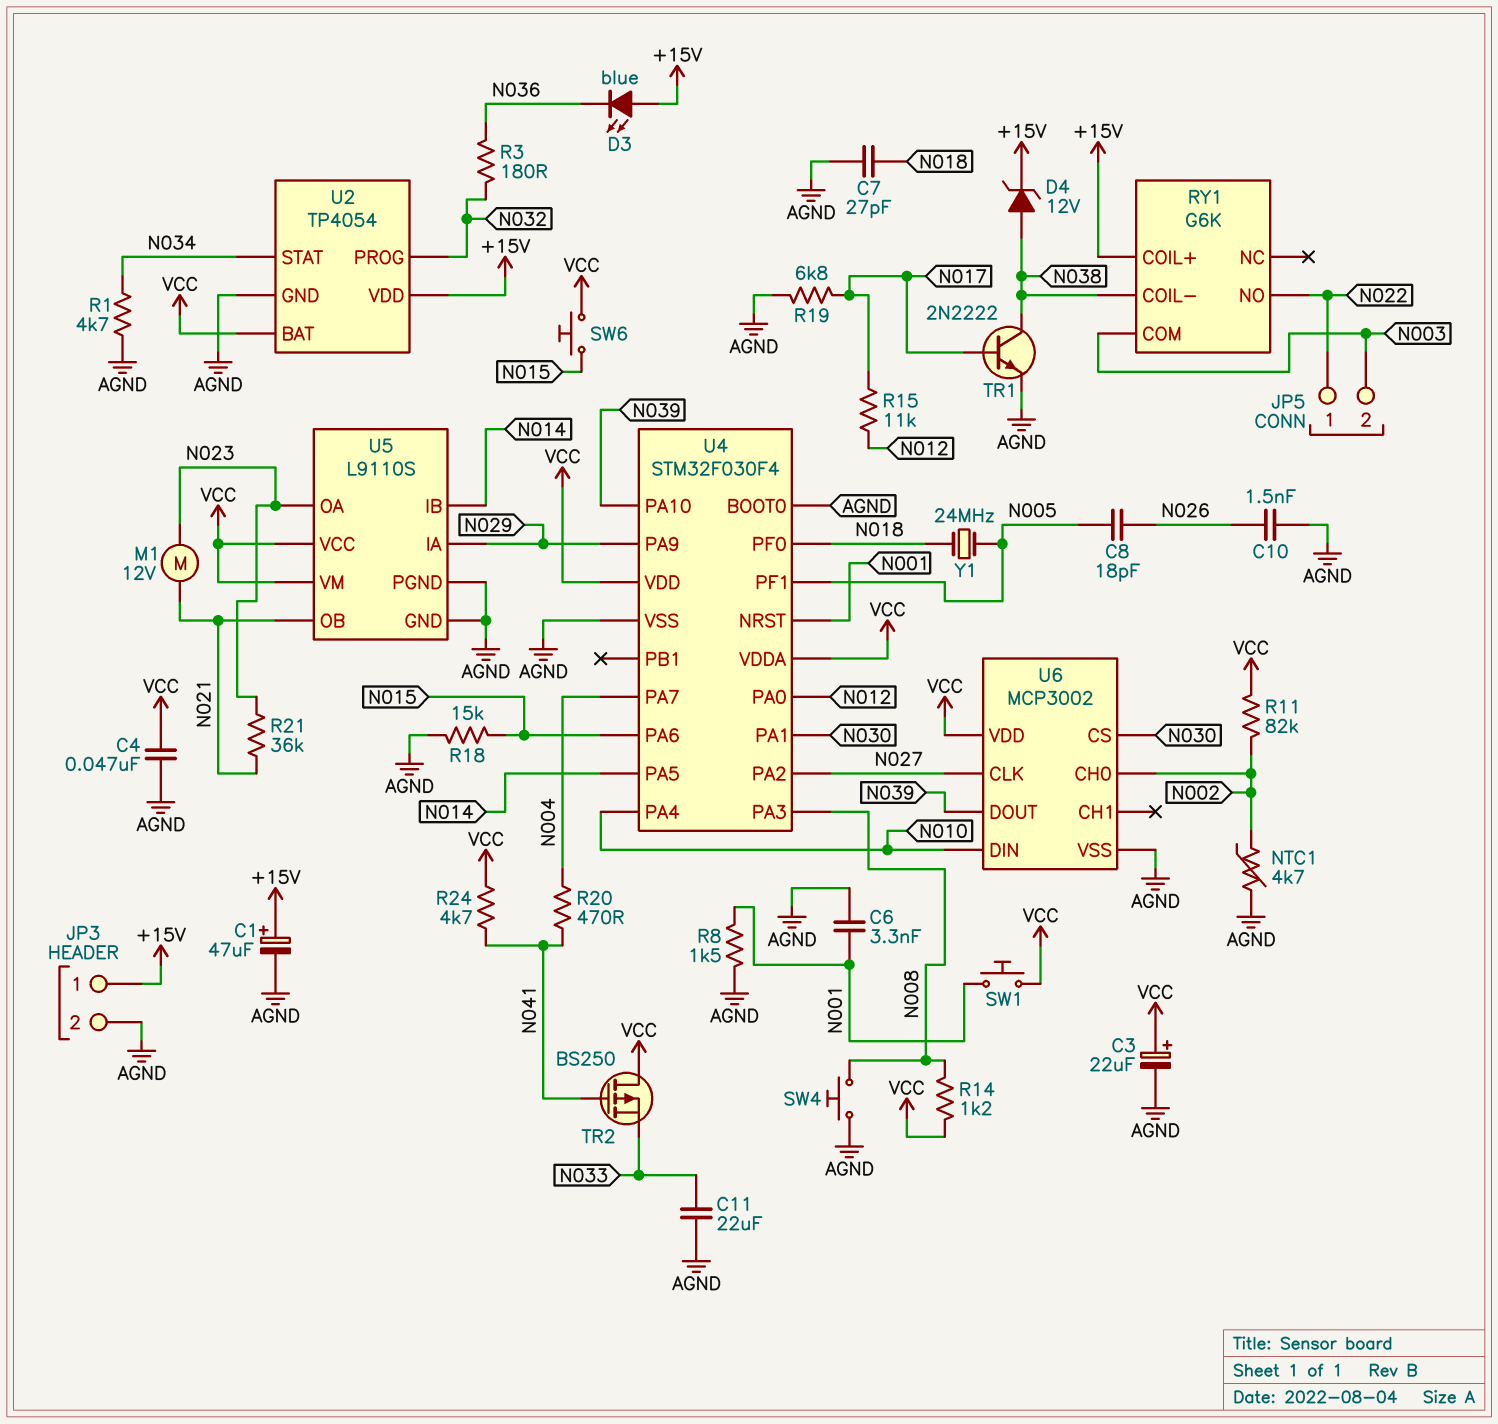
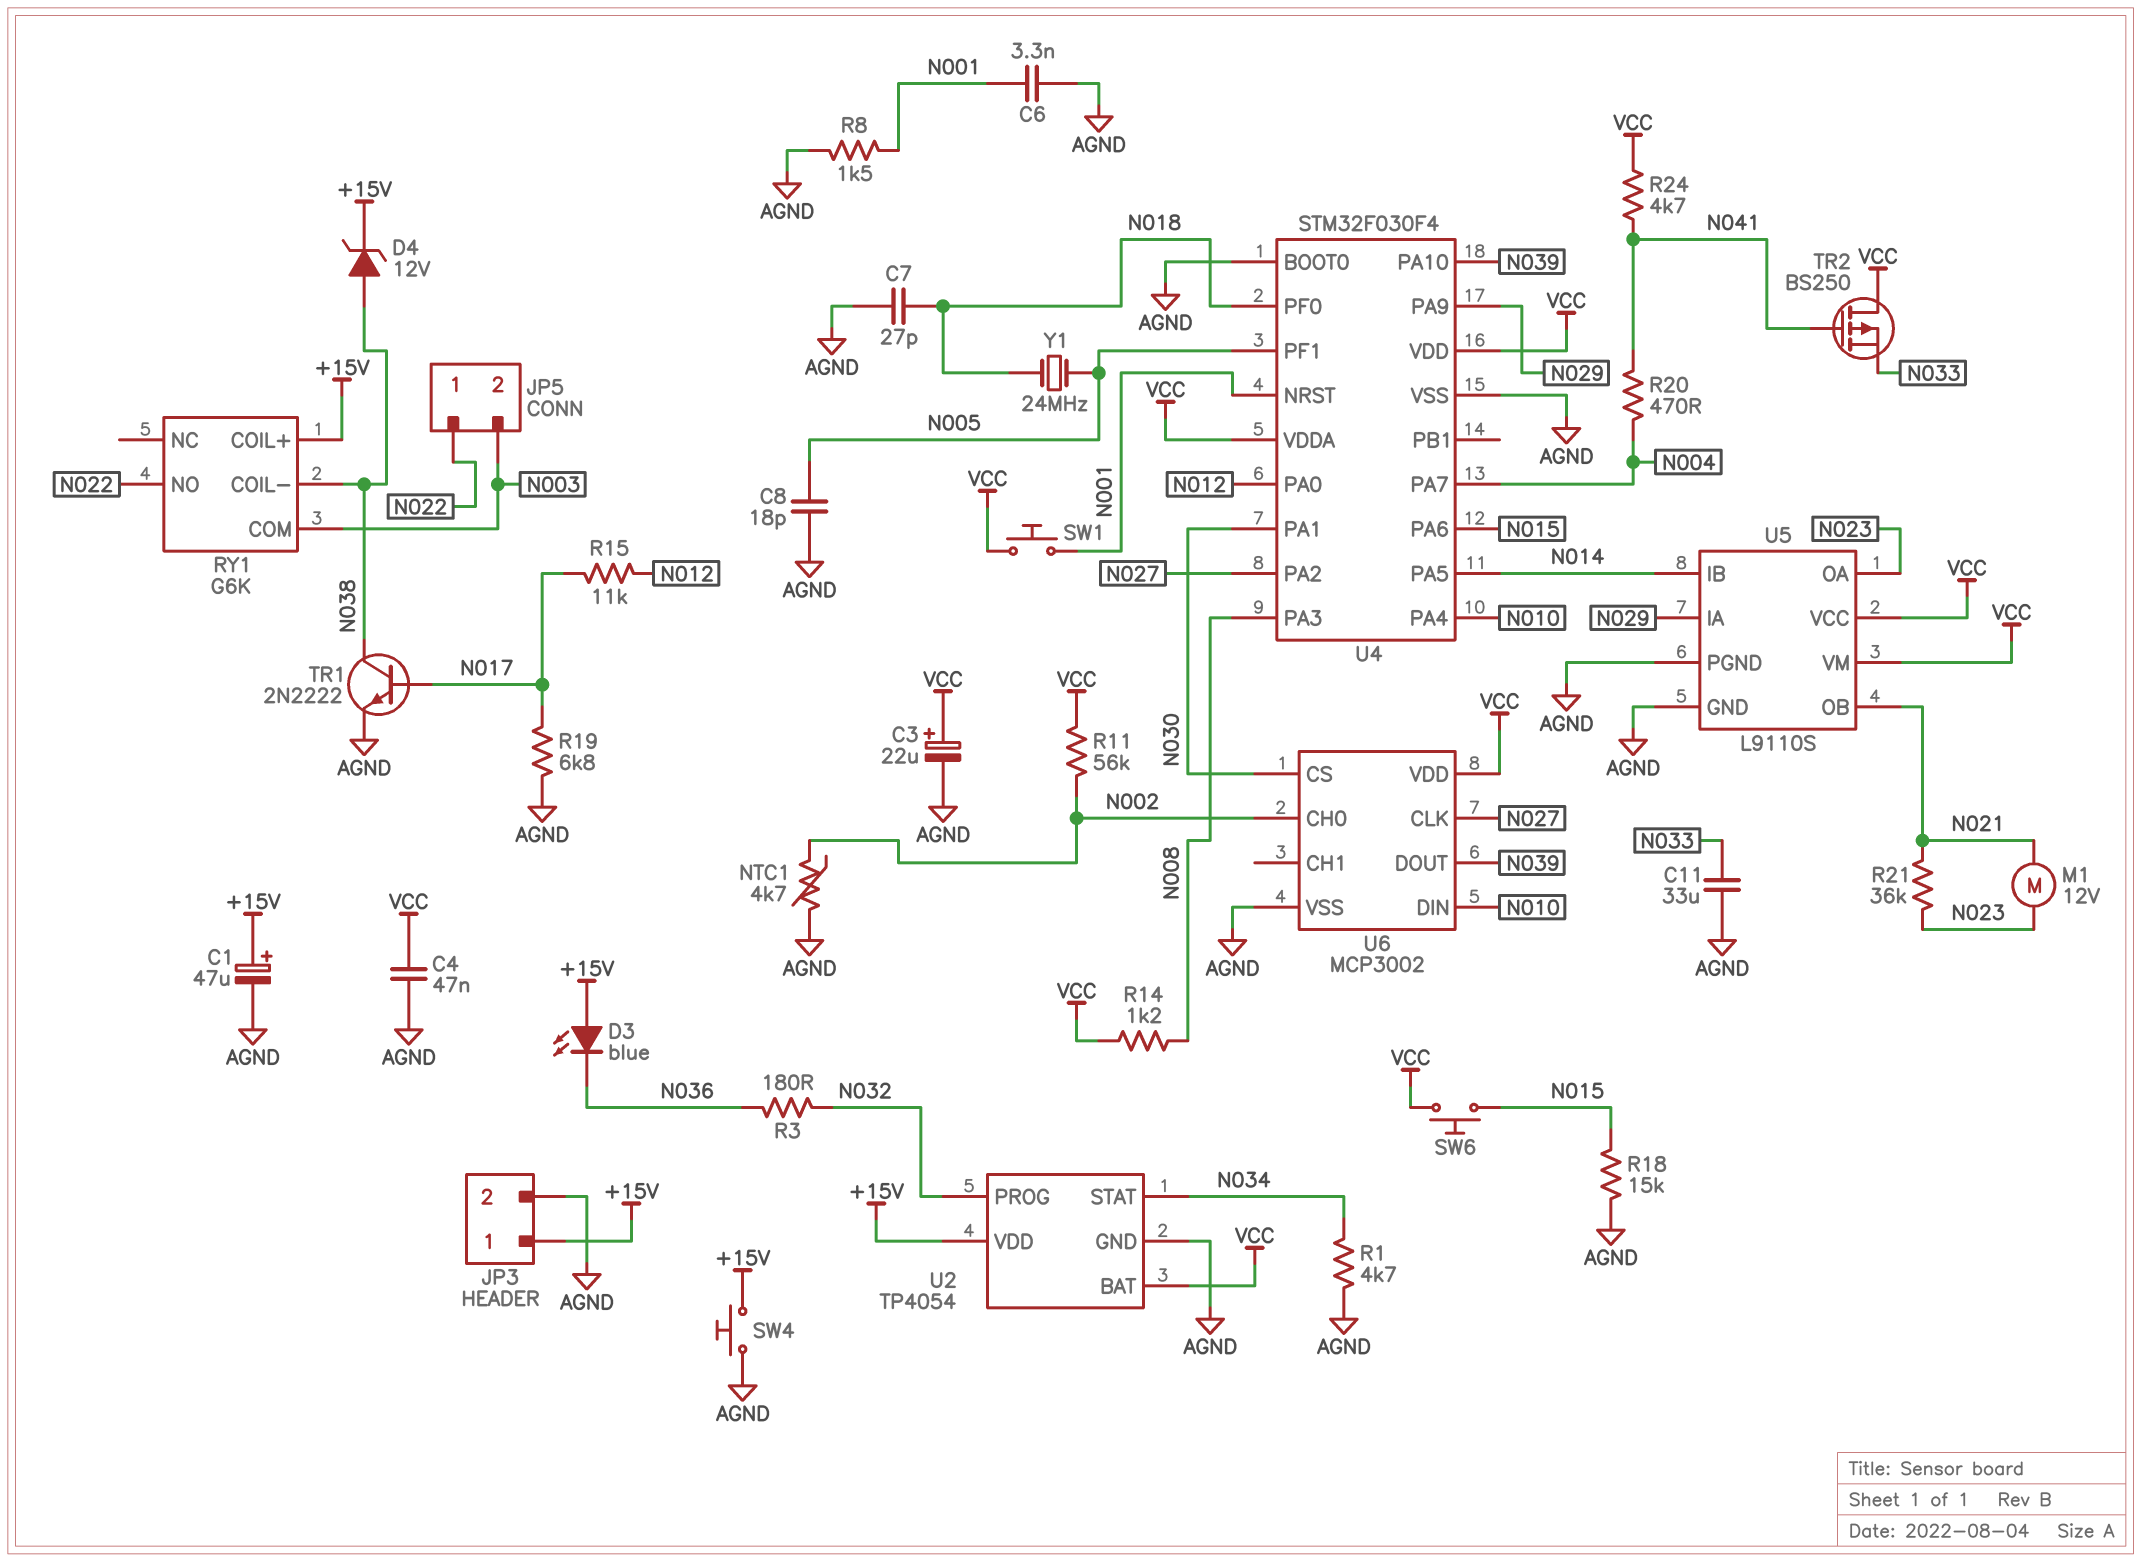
C8: 18pF (N005, N026) -> 18pF (AGND, N005)
C10: 1.5nF (AGND, N026) -> none
C11: 22uF (AGND, N033) -> 33uF (AGND, N033)
R11: 82k (N002, VCC) -> 56k (N002, VCC)
SW4: button (AGND, N008) -> button (+15V, AGND)

